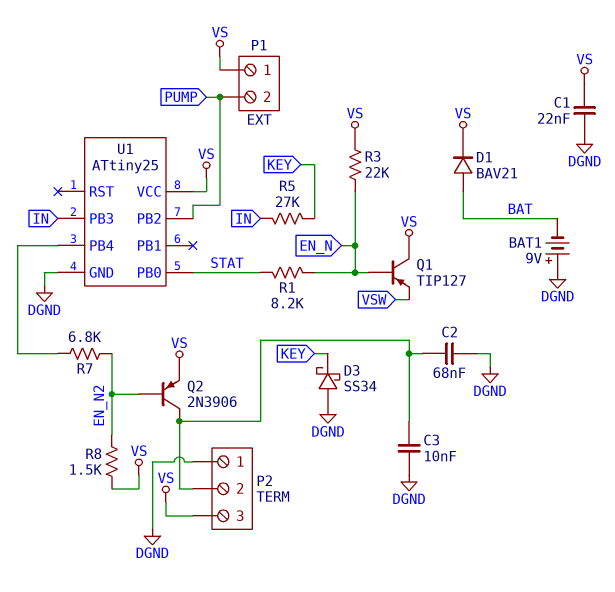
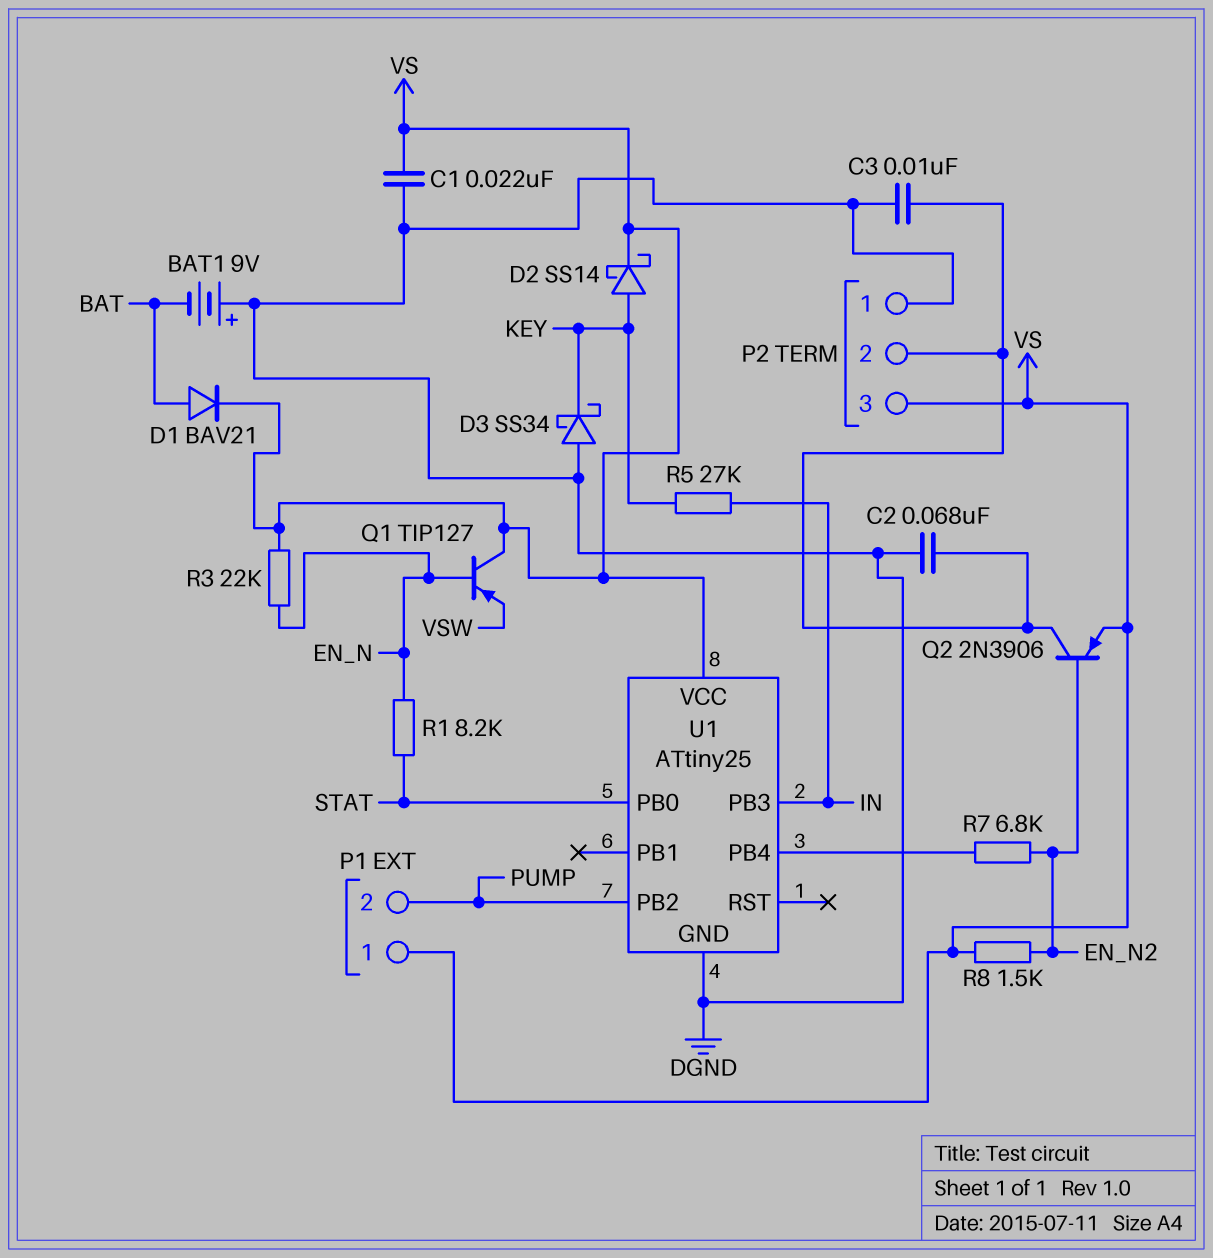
D2: none -> schottky SS14 (A KEY, K VS)

